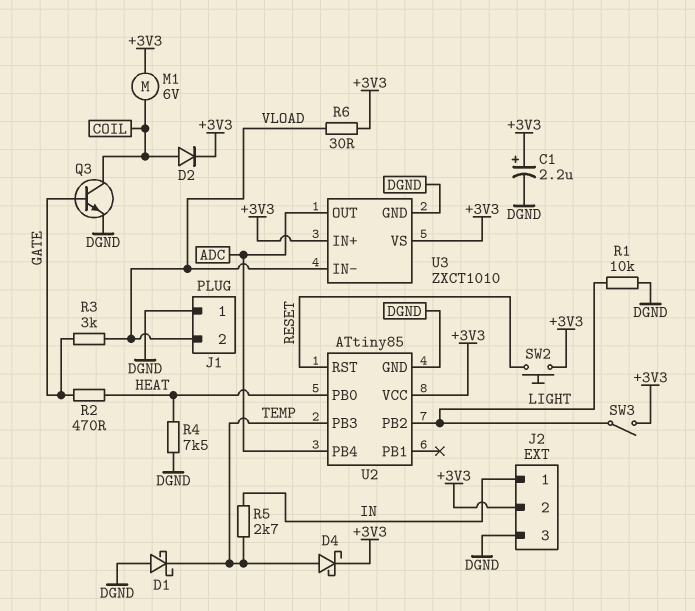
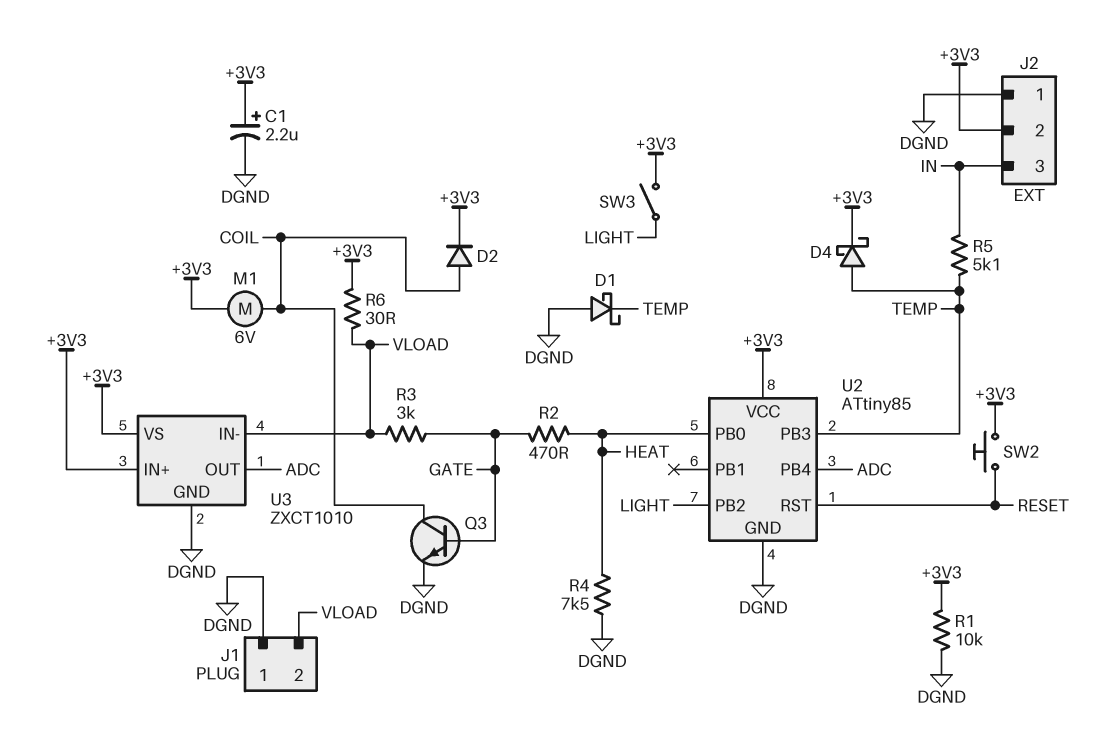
J2 pin 1: IN -> DGND
J2 pin 3: DGND -> IN
R1: 10k (DGND, LIGHT) -> 10k (+3V3, DGND)
R5: 2.7k (IN, TEMP) -> 5.1k (IN, TEMP)

